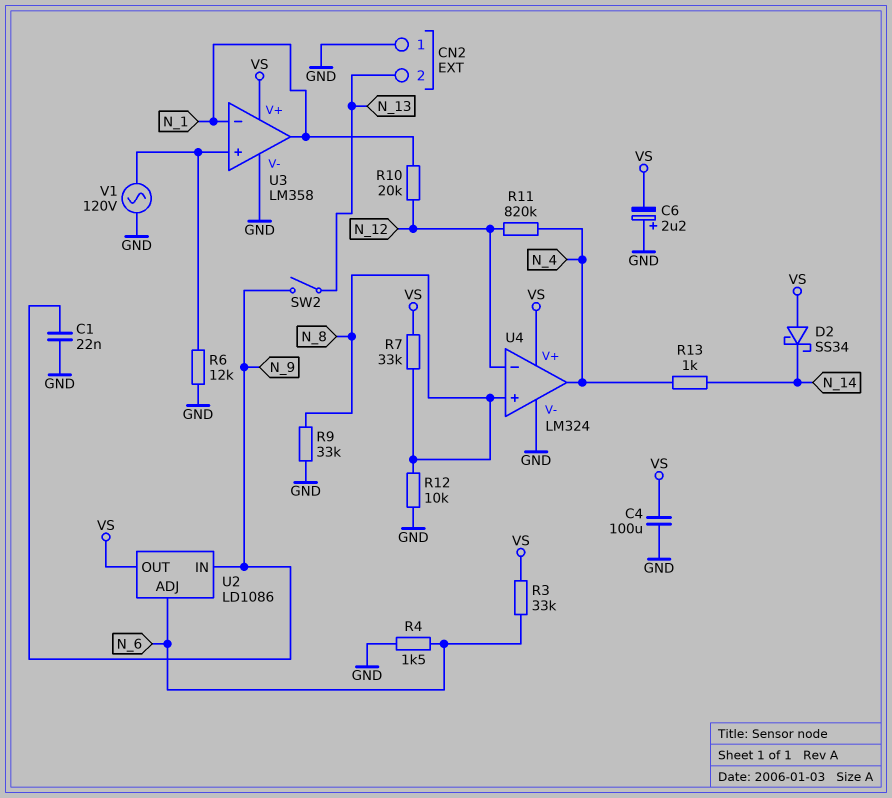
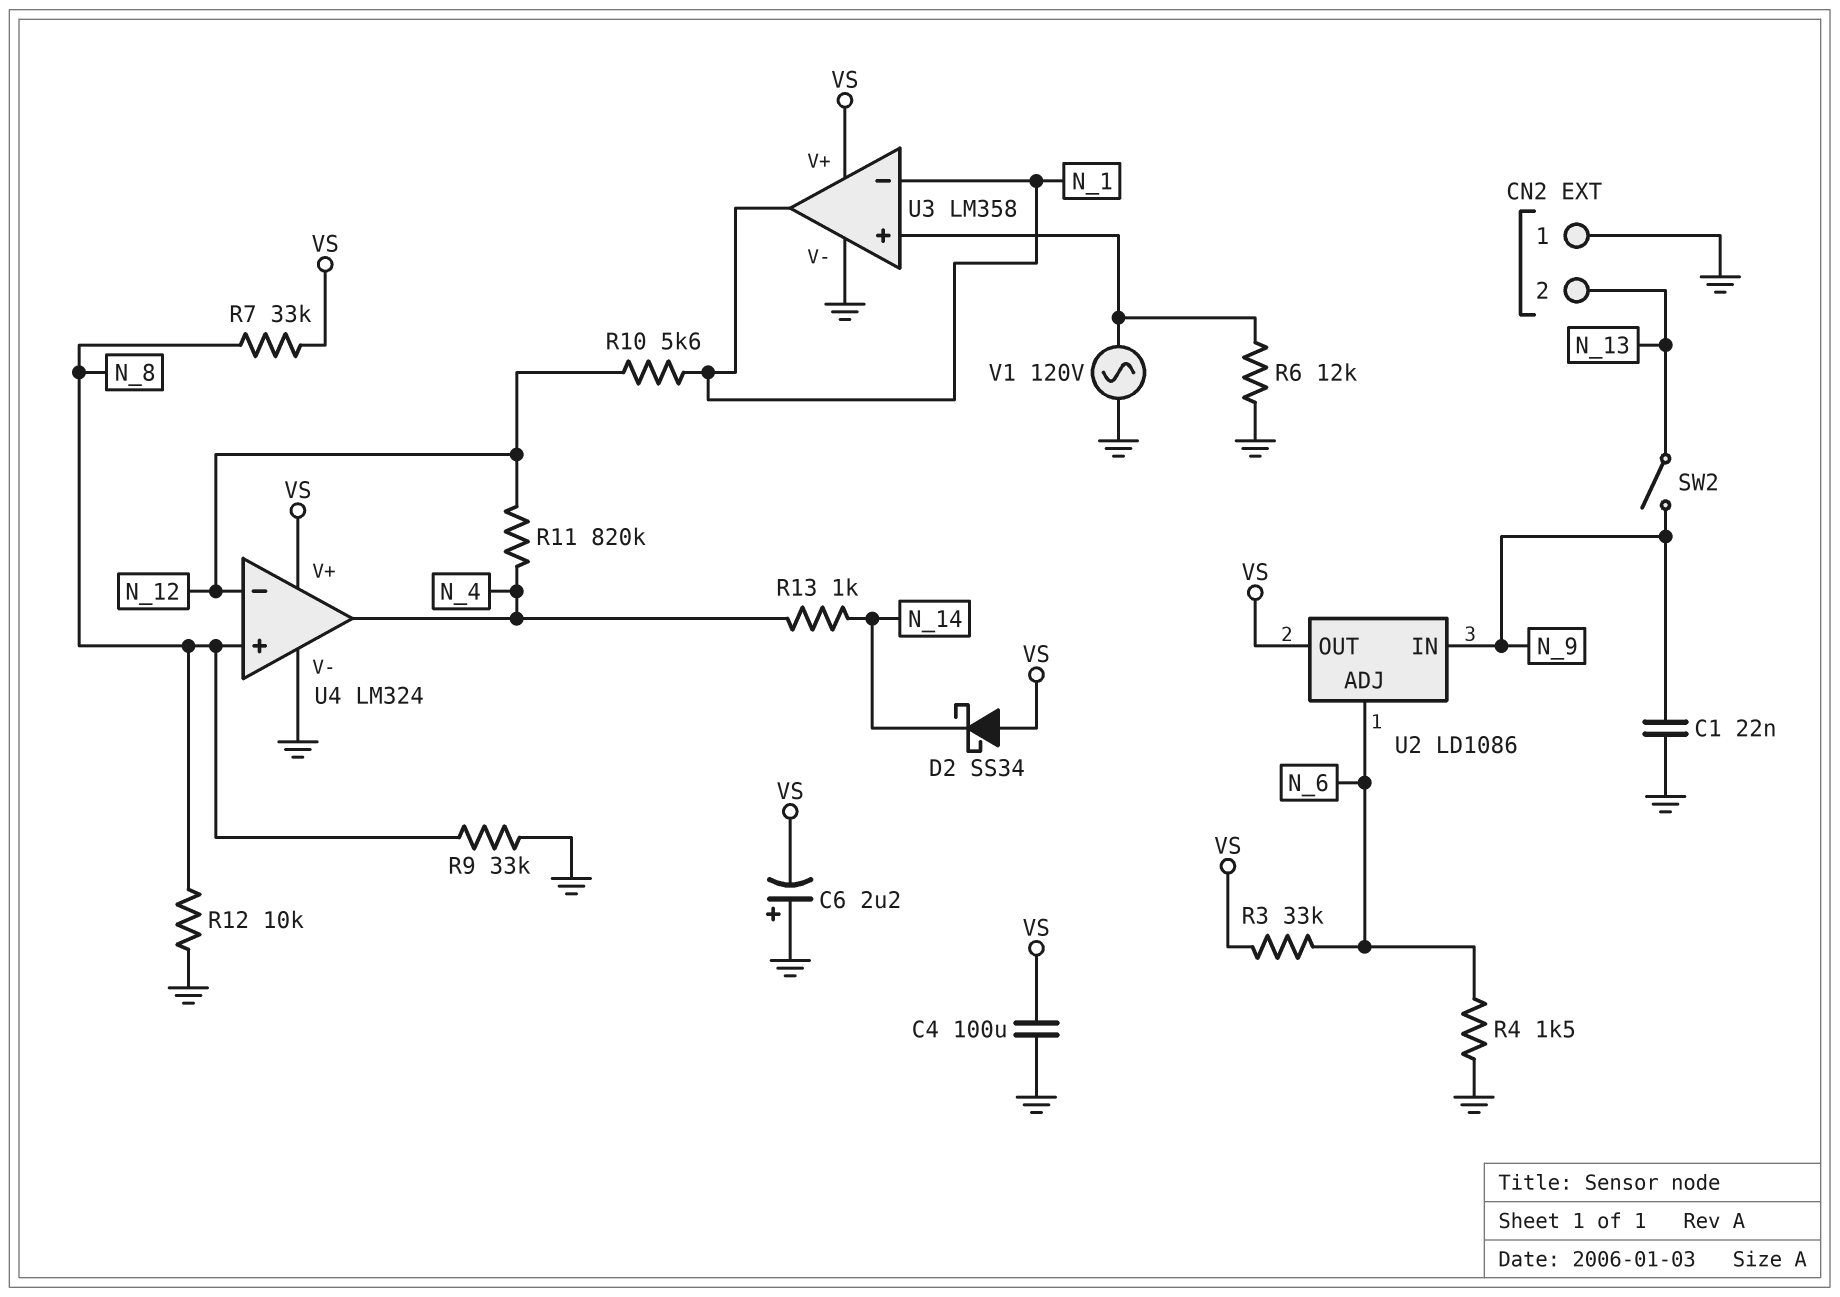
R10: 20k (N_1, N_12) -> 5.6k (N_1, N_12)

